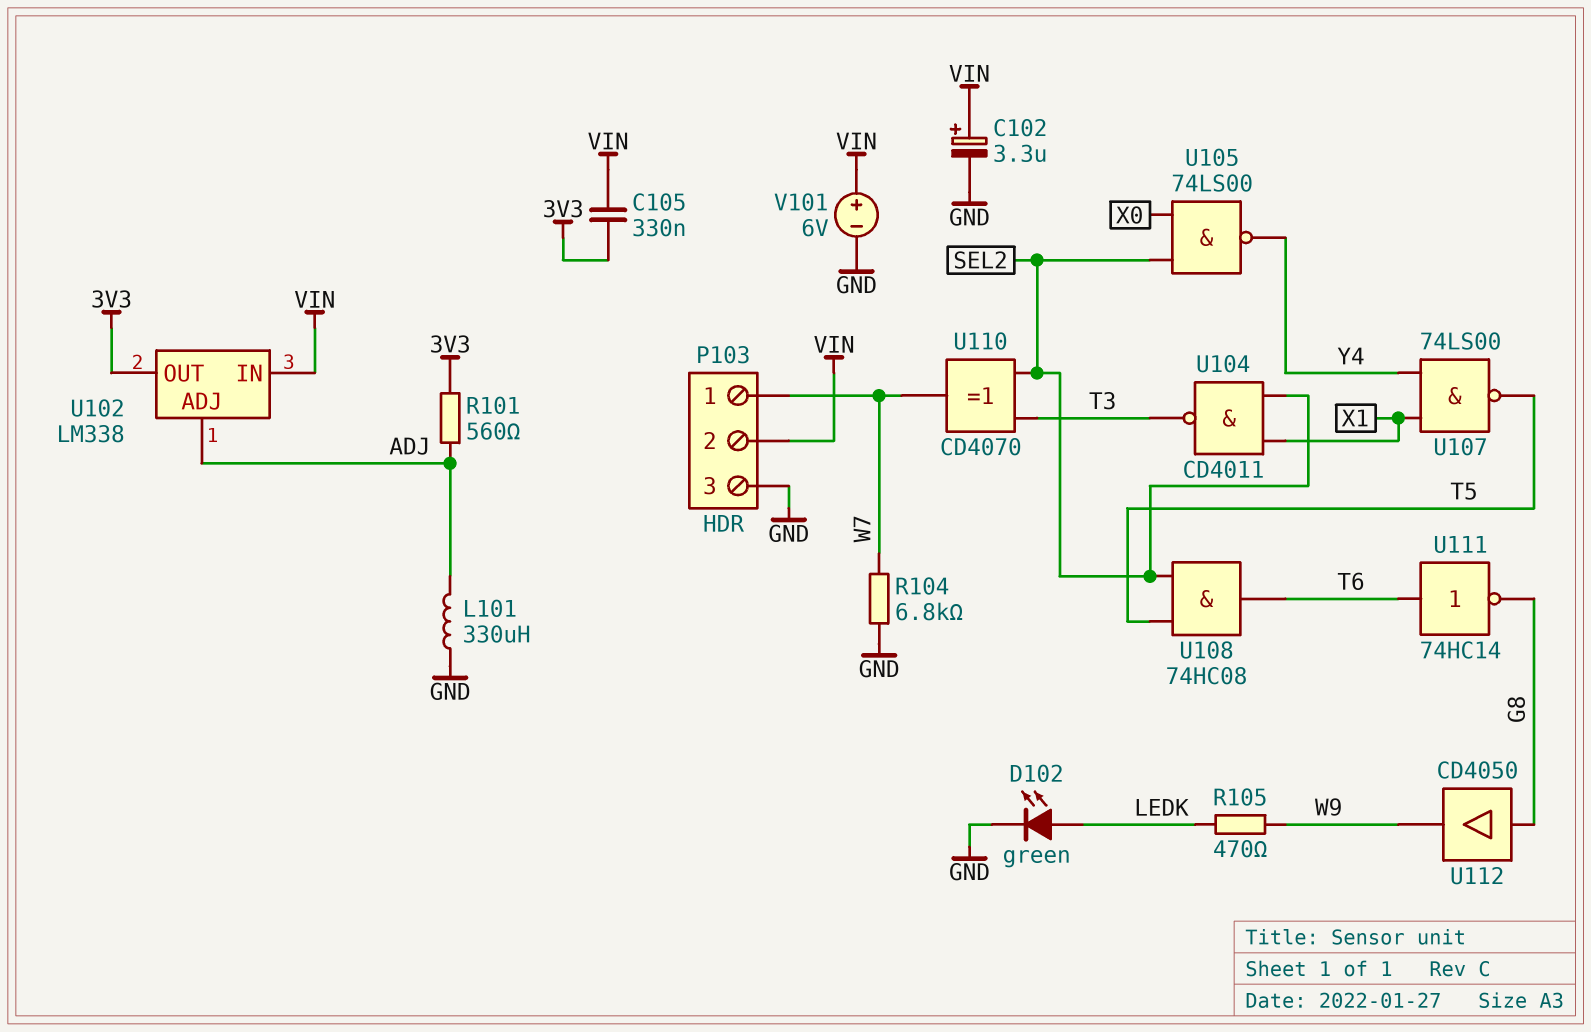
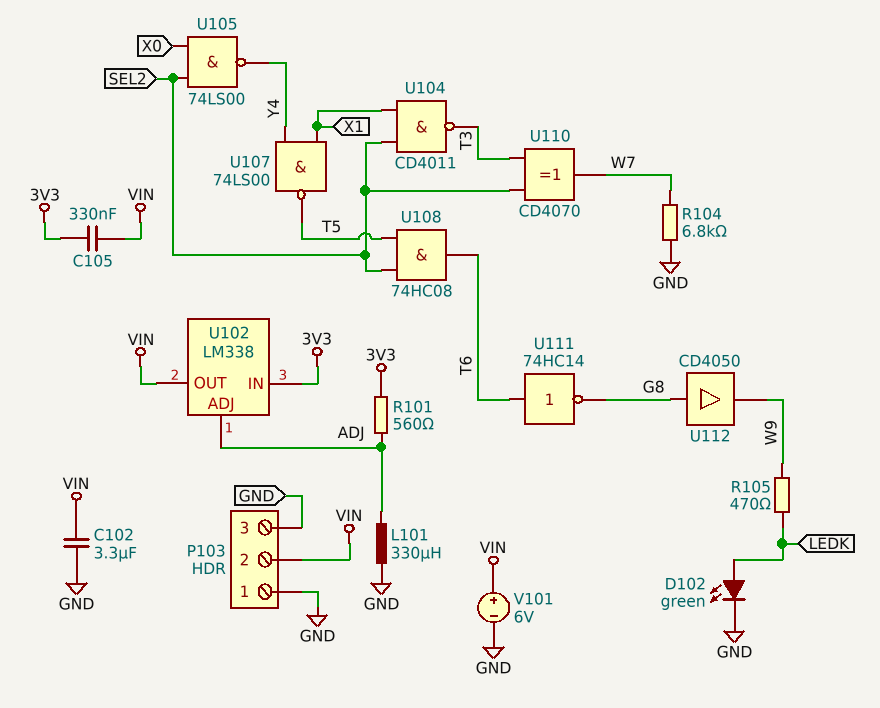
C102: 3.3uF (plus VIN, minus GND) -> 3.3uF (GND, VIN)
P103 pin 1: W7 -> GND
U102 pin IN: VIN -> 3V3
U102 pin OUT: 3V3 -> VIN

